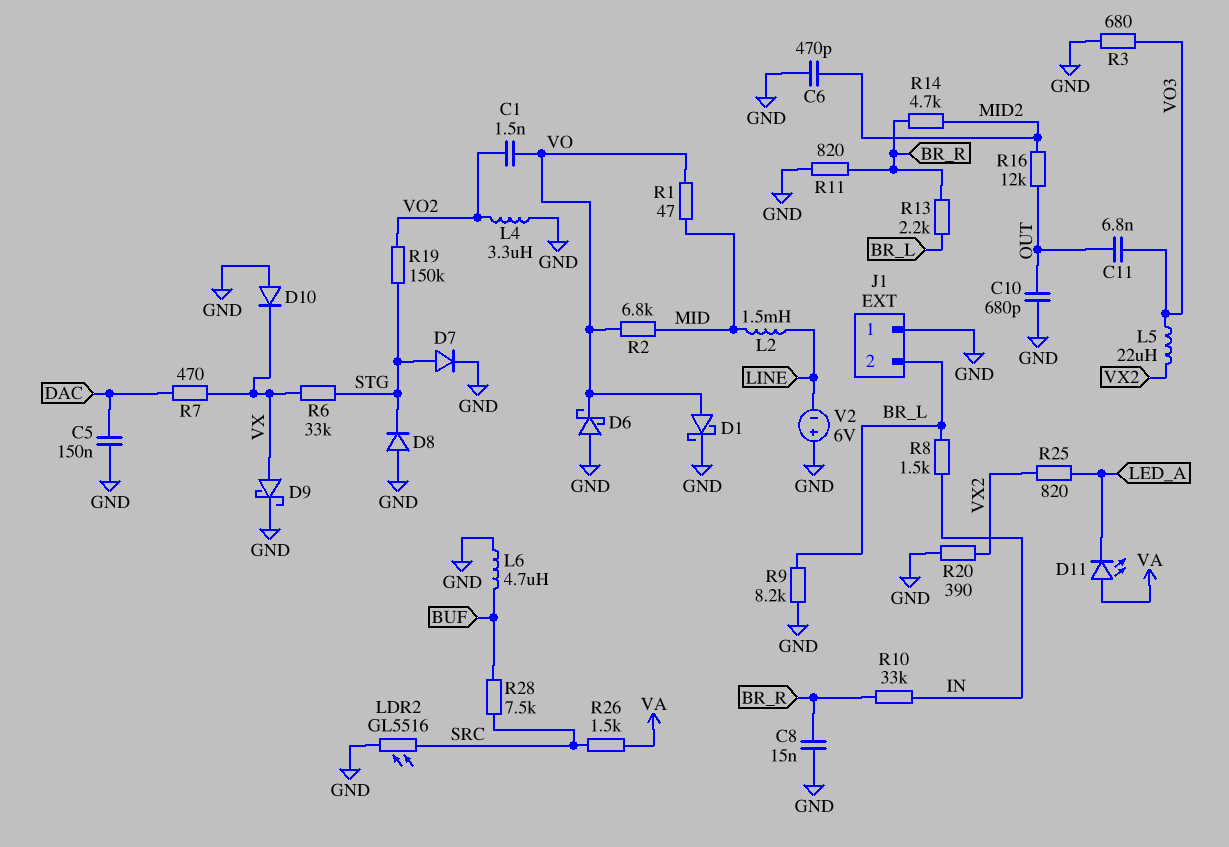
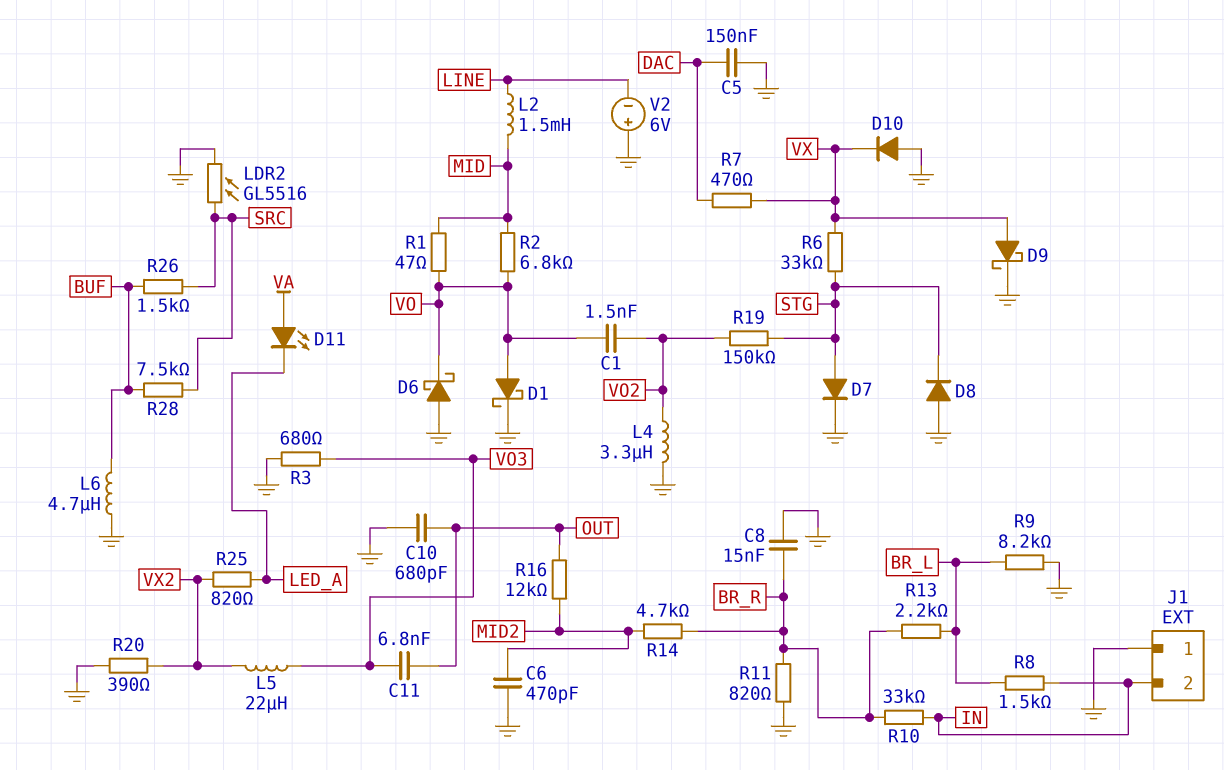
J1 pin 2: BR_L -> IN
R26: 1.5k (SRC, VA) -> 1.5k (BUF, SRC)

